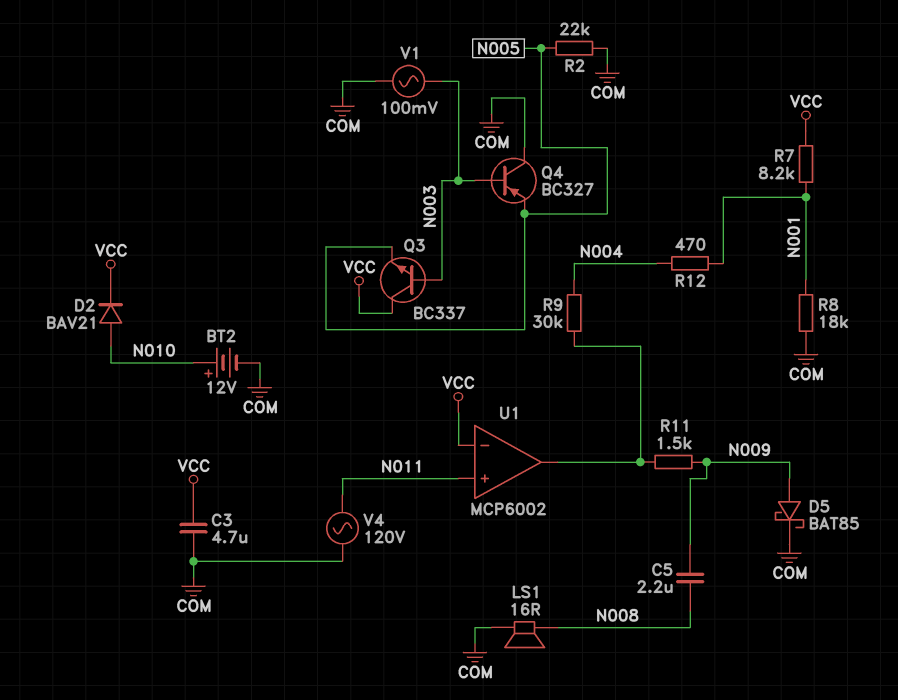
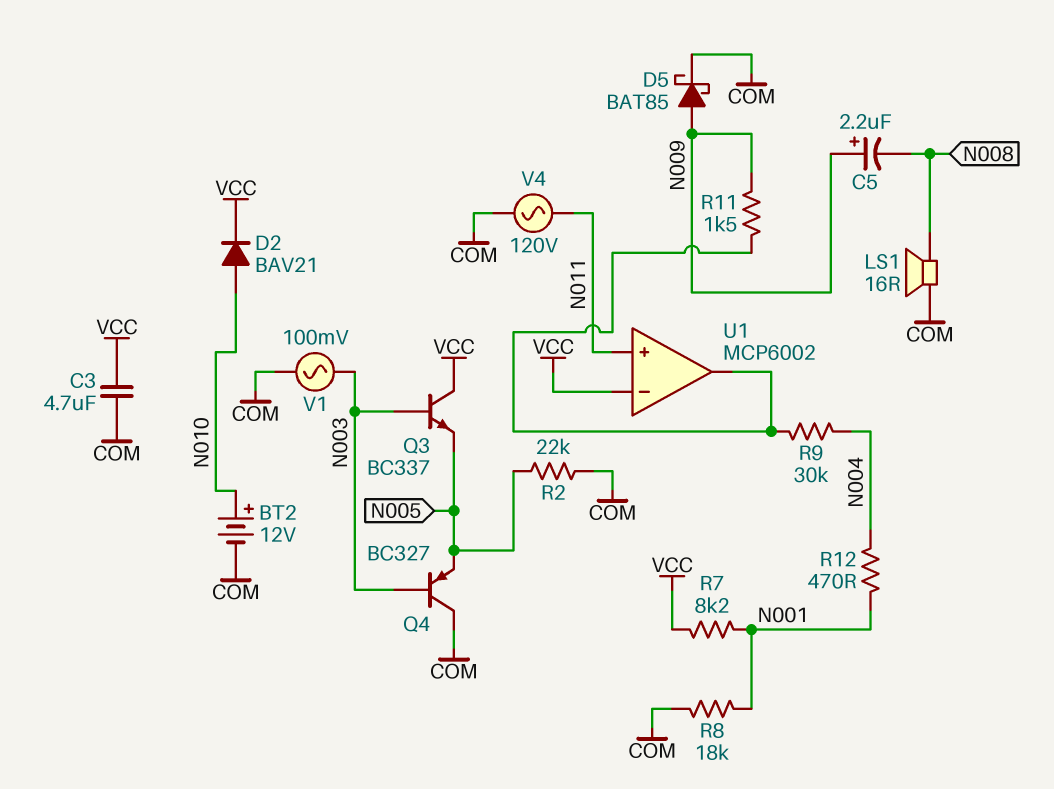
C5: 2.2uF (N008, N009) -> 2.2uF (plus N009, minus N008)

